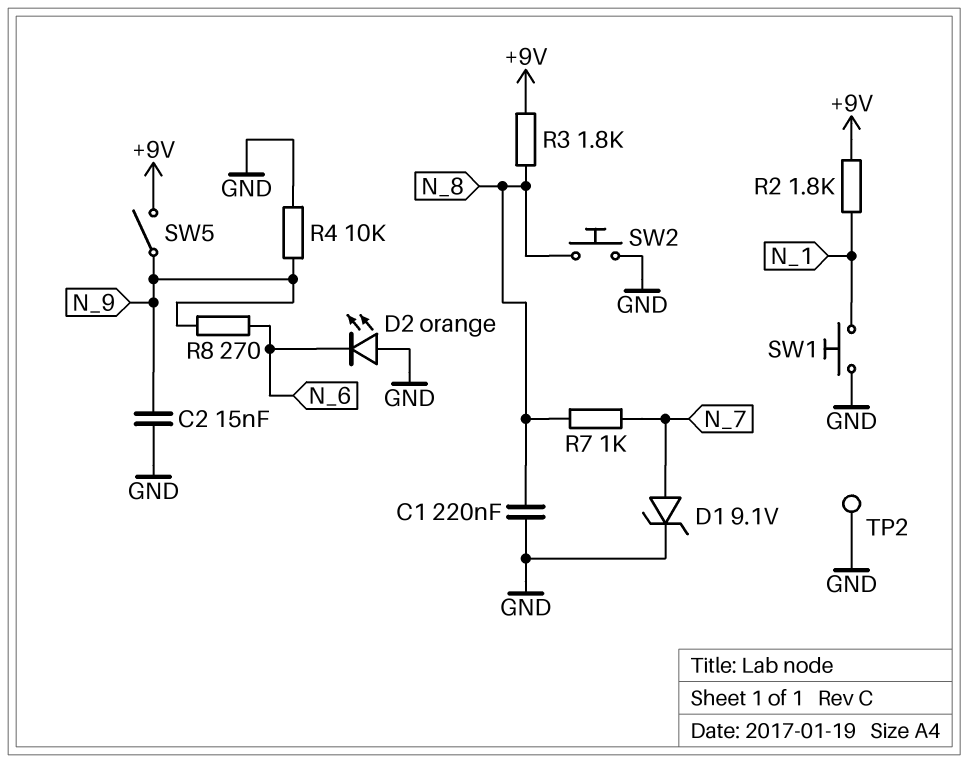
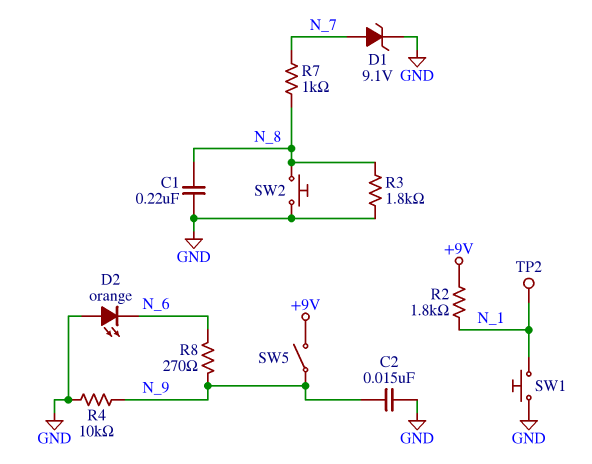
R3: 1.8k (+9V, N_8) -> 1.8k (GND, N_8)
TP2: test point (GND) -> test point (N_1)

